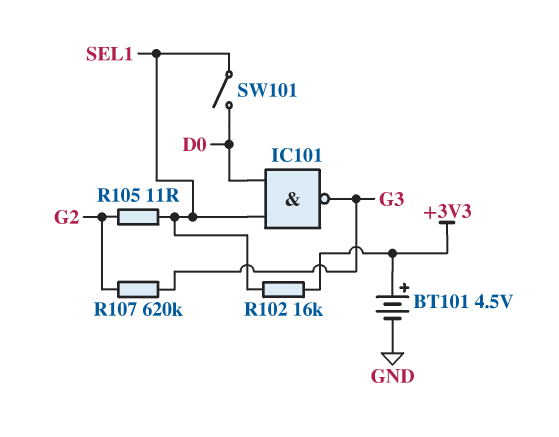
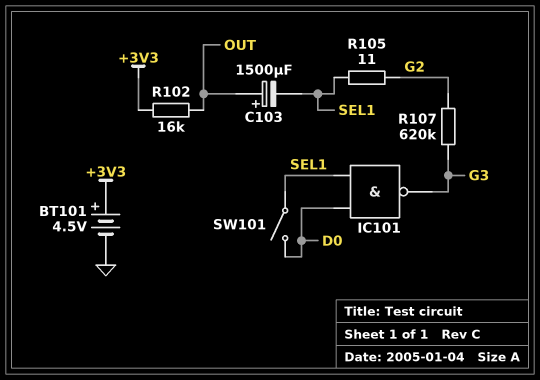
C103: none -> 1500uF (plus OUT, minus SEL1)
R102: 16k (+3V3, SEL1) -> 16k (+3V3, OUT)

